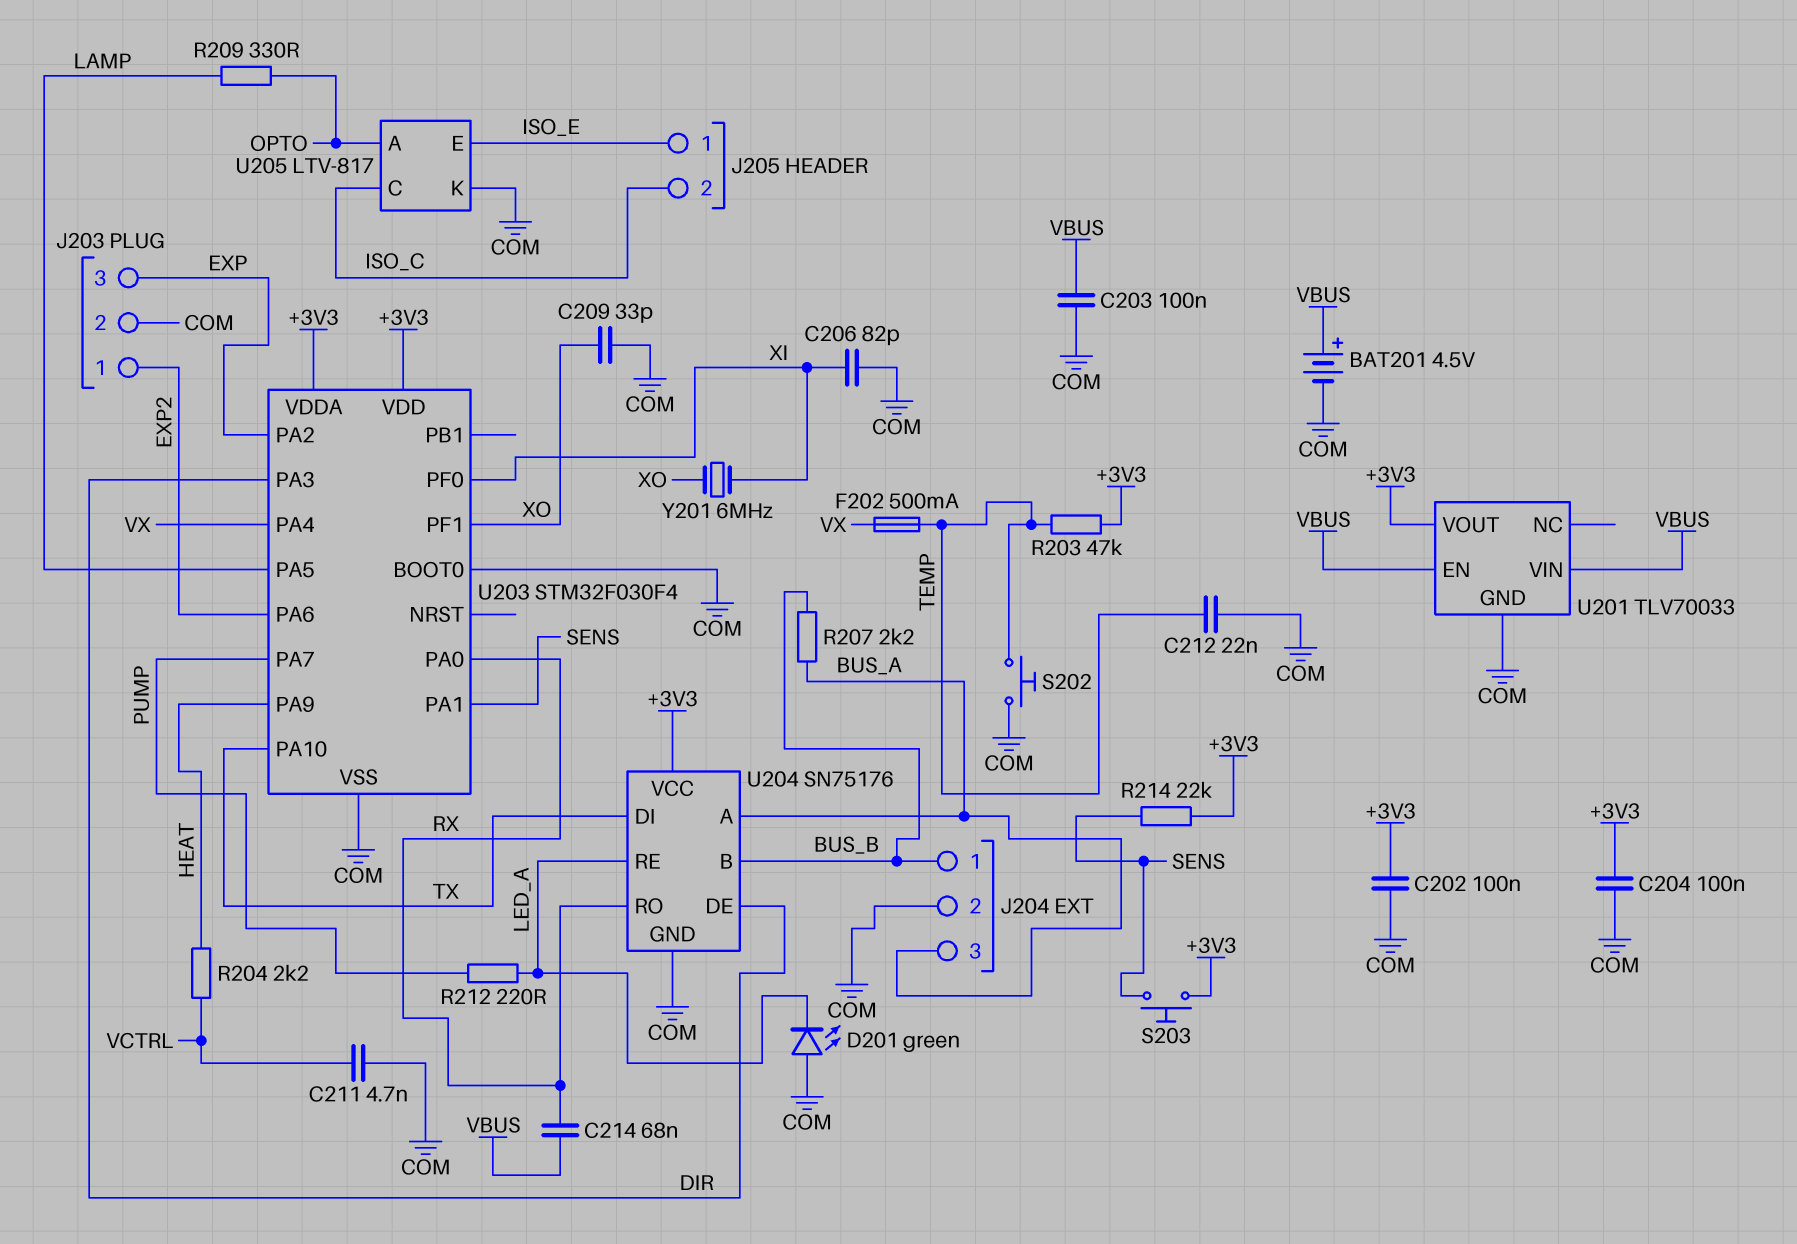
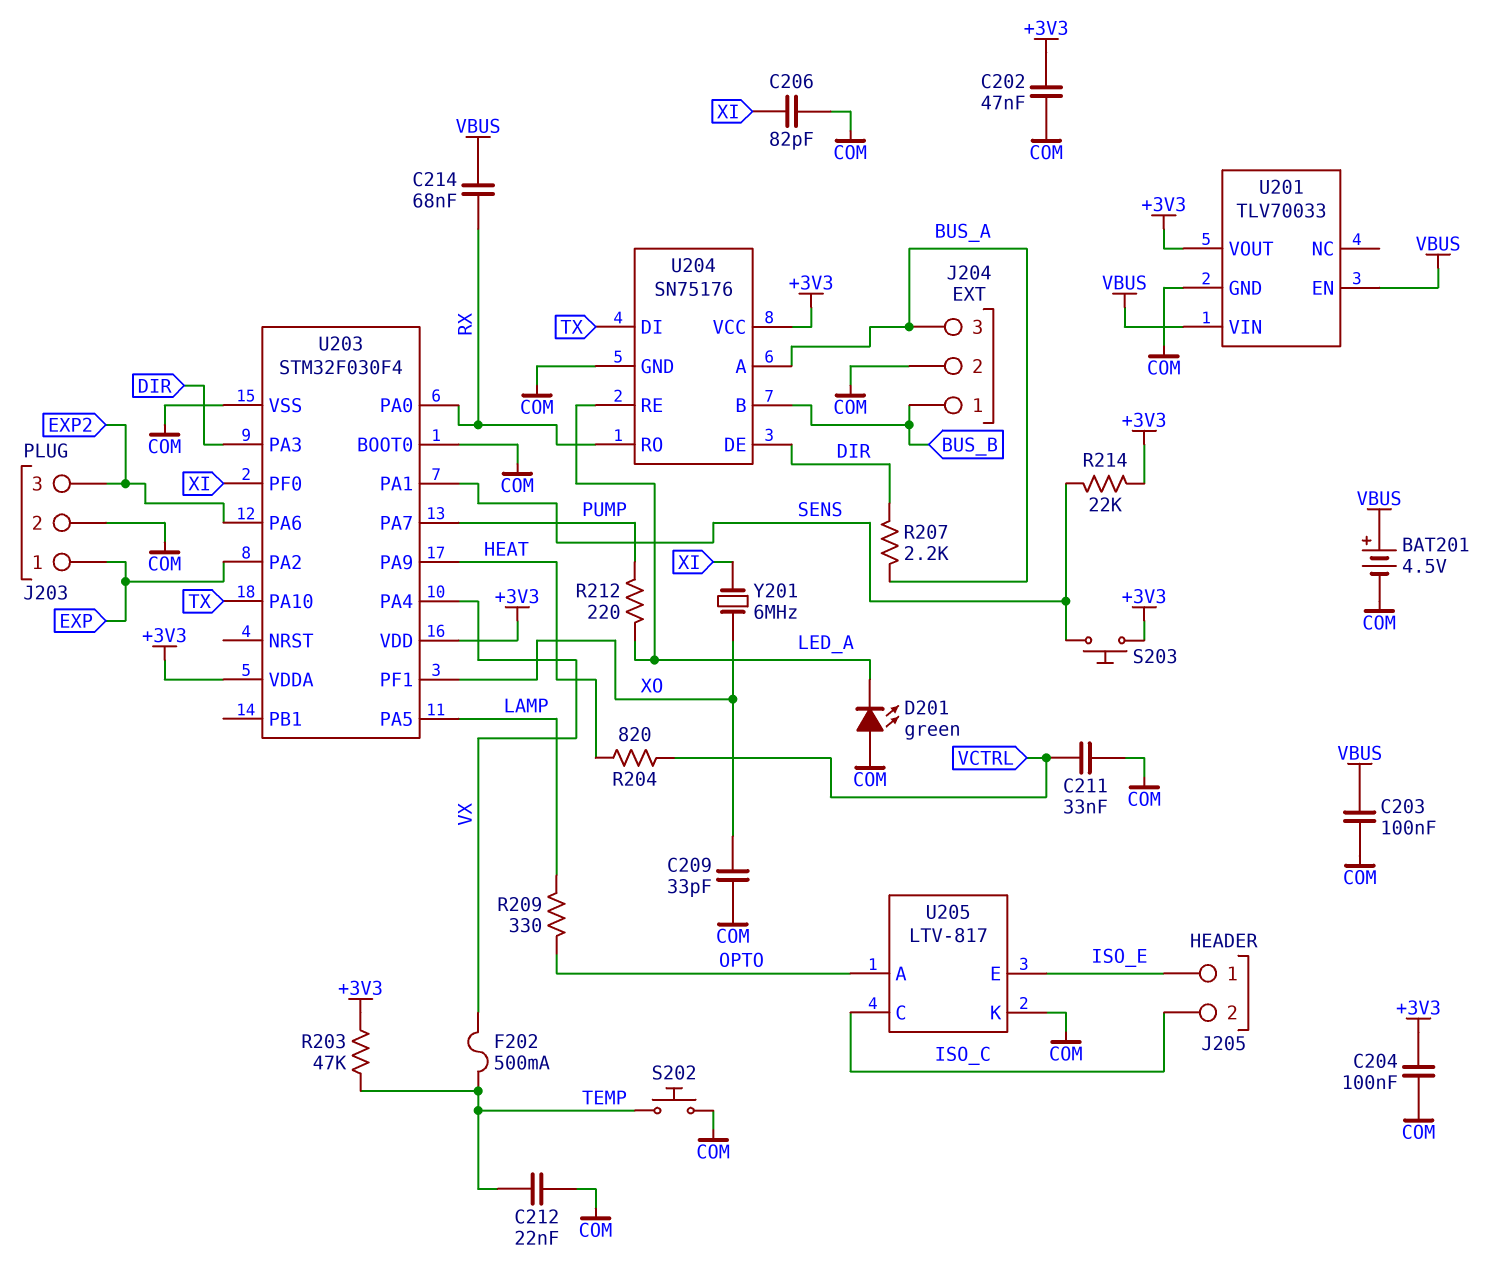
C202: 100nF (+3V3, COM) -> 47nF (+3V3, COM)
C211: 4.7nF (COM, VCTRL) -> 33nF (COM, VCTRL)
J203 pin 1: EXP2 -> EXP
J203 pin 3: EXP -> EXP2
R204: 2.2k (HEAT, VCTRL) -> 820 (HEAT, VCTRL)
R207: 2.2k (BUS_A, BUS_B) -> 2.2k (BUS_A, DIR)

